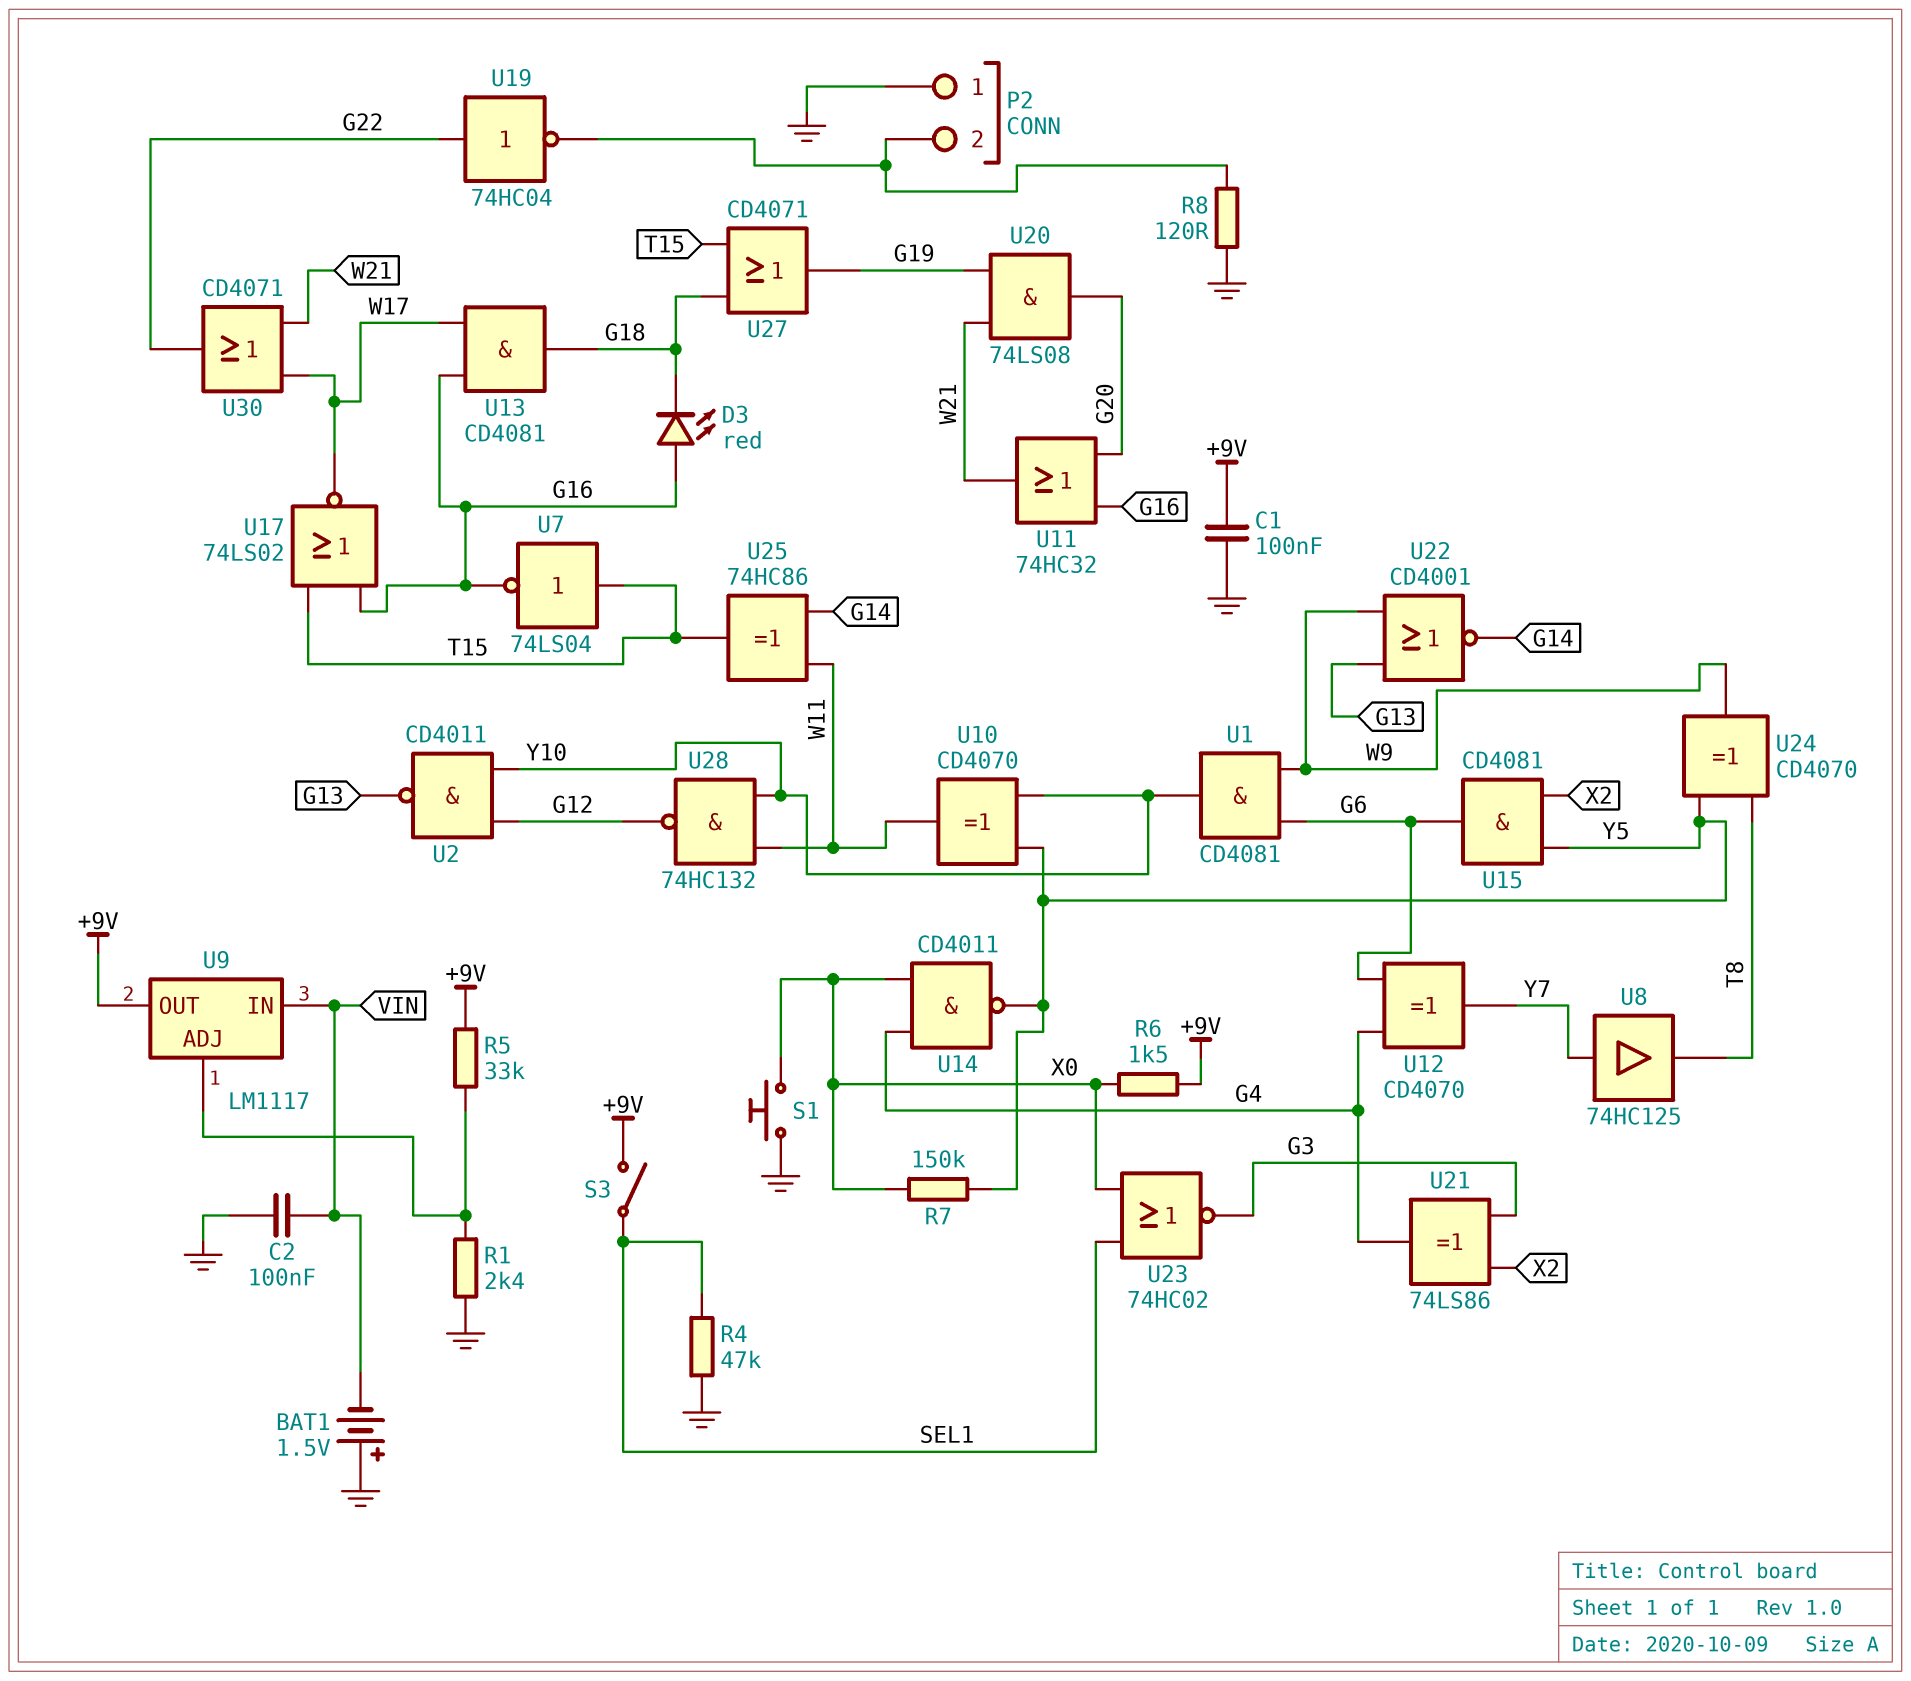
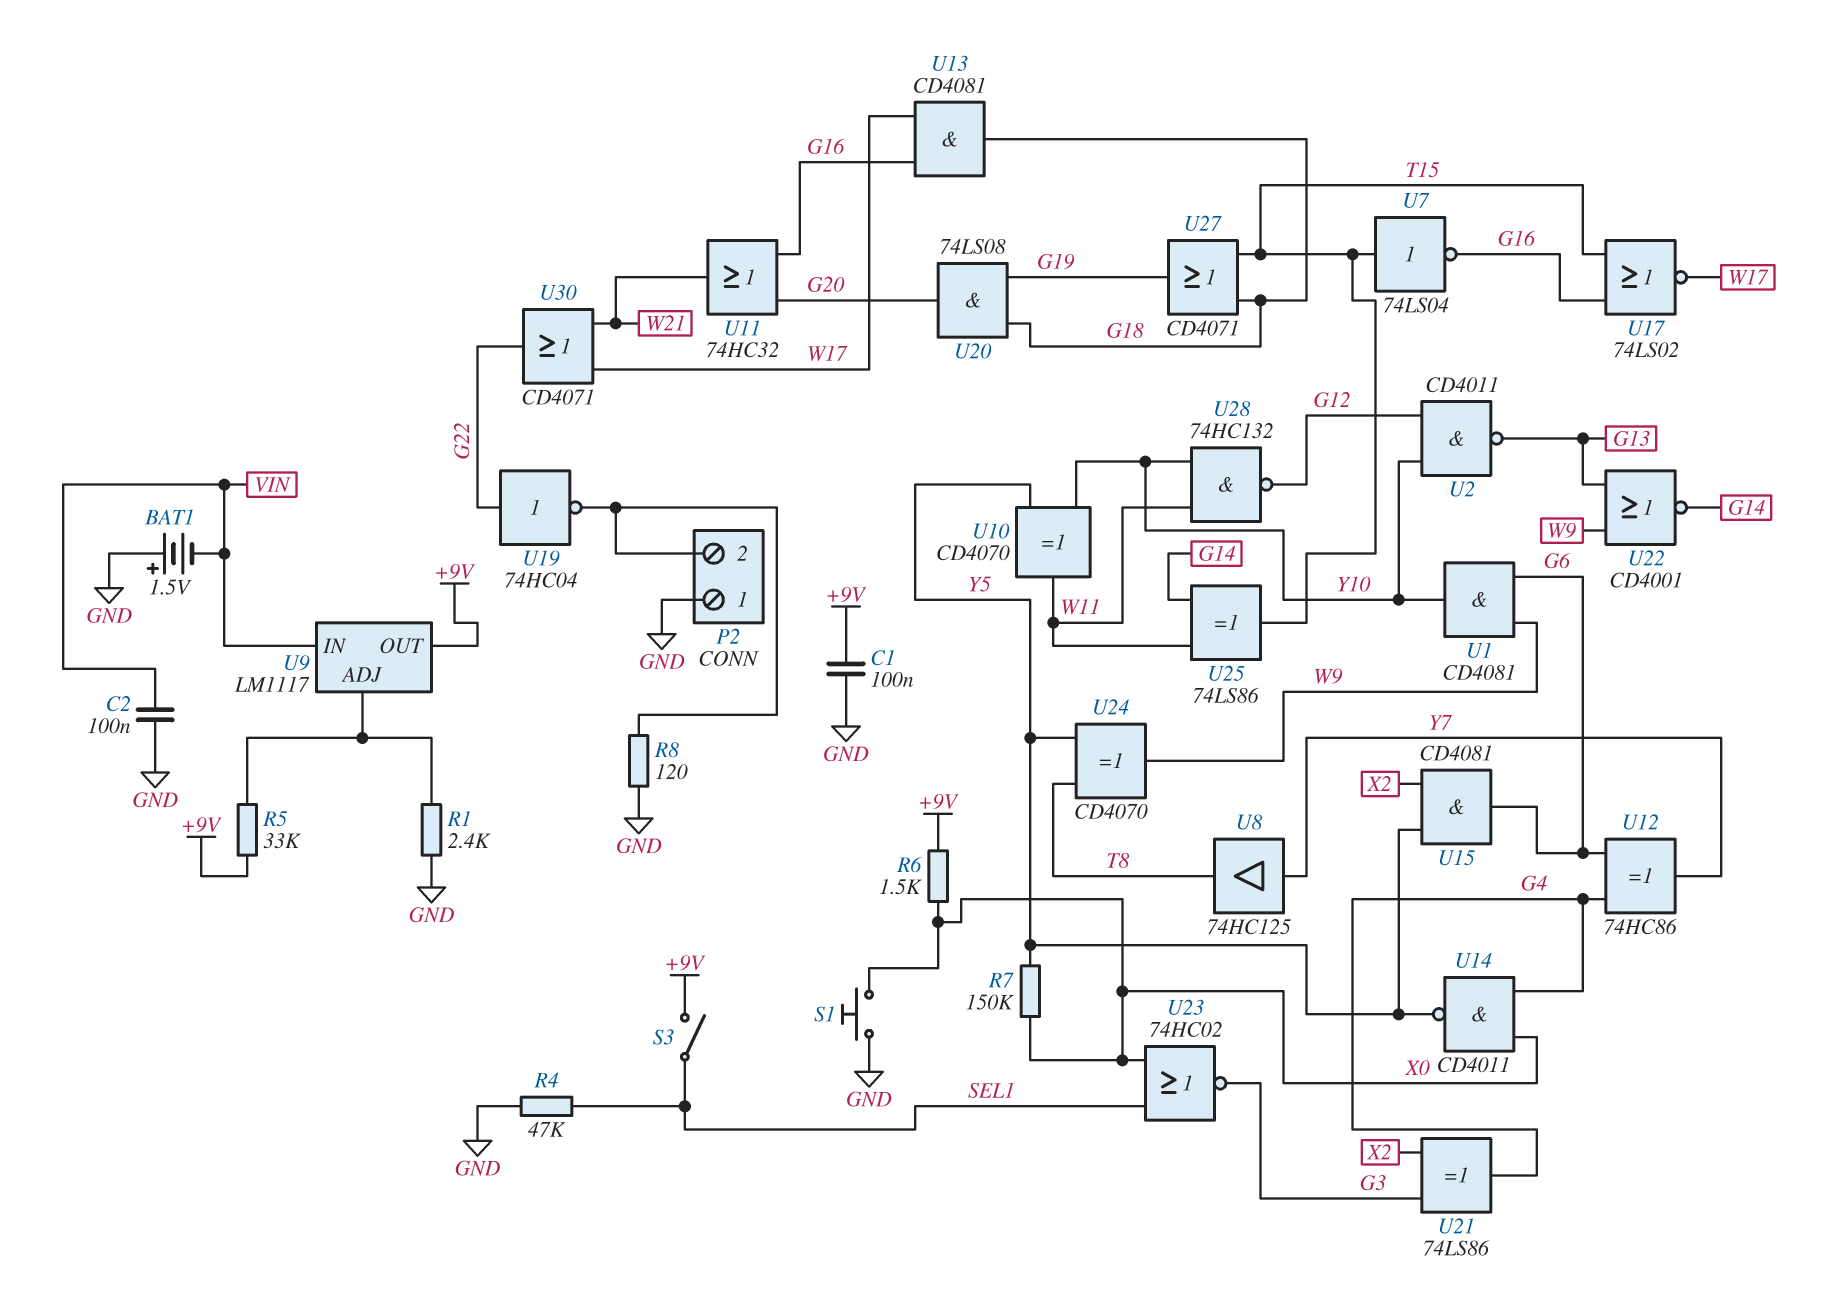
D3: LED red (A G16, K G18) -> none
U12: XOR CD4070 (in G4, in G6, out Y7) -> XOR 74HC86 (in G4, in G6, out Y7)
U20: AND 74LS08 (in G19, in W21, out G20) -> AND 74LS08 (in G18, in G19, out G20)
U25: XOR 74HC86 (in G14, in W11, out T15) -> XOR 74LS86 (in G14, in W11, out T15)

